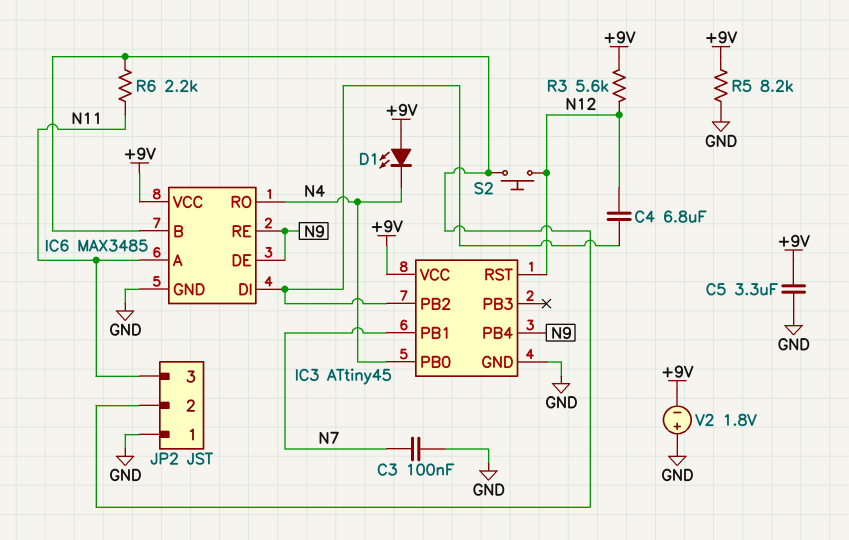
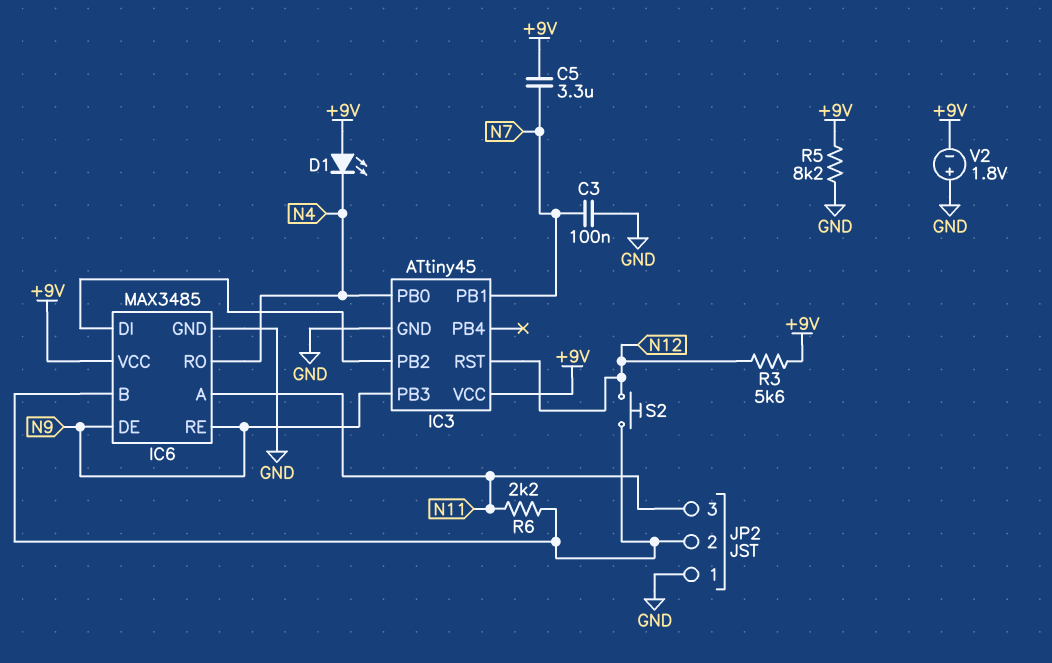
C4: 6.8uF (IC3/PB2, N12) -> none
C5: 3.3uF (+9V, GND) -> 3.3uF (+9V, N7)
IC3 pin PB3: none -> N9
IC3 pin PB4: N9 -> none

